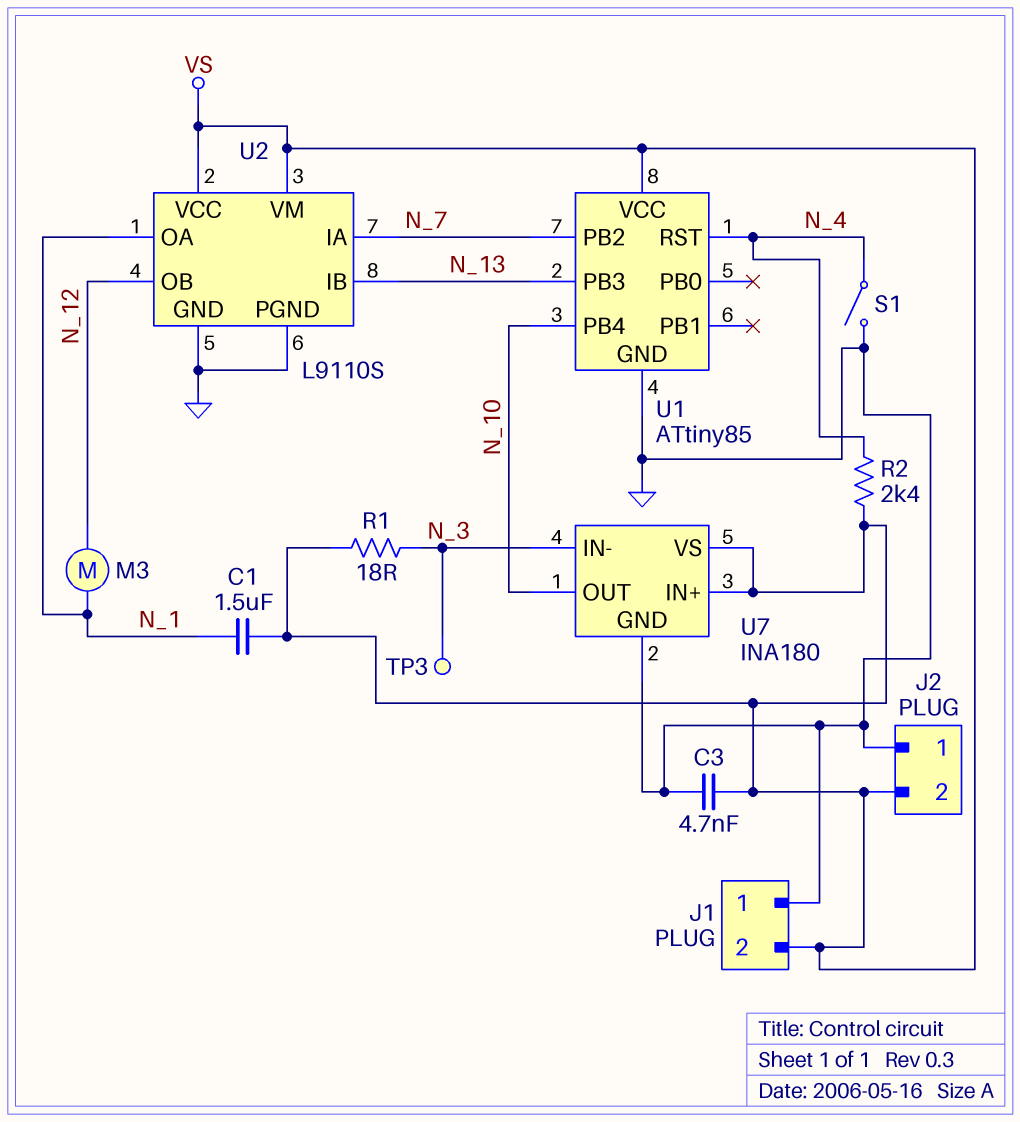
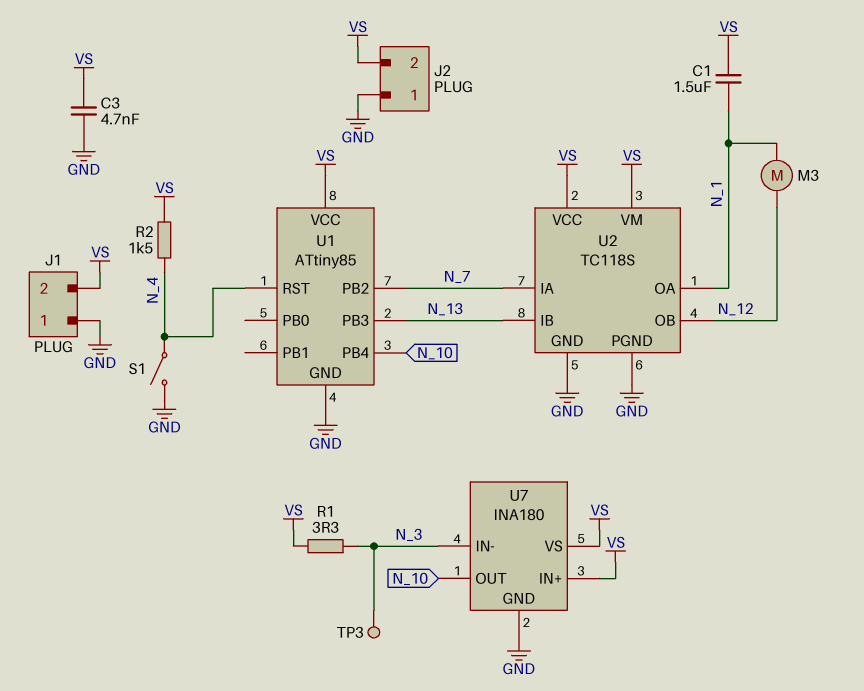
R1: 18 (N_3, VS) -> 3.3 (N_3, VS)
R2: 2.4k (N_4, VS) -> 1.5k (N_4, VS)
U2: L9110S -> TC118S

